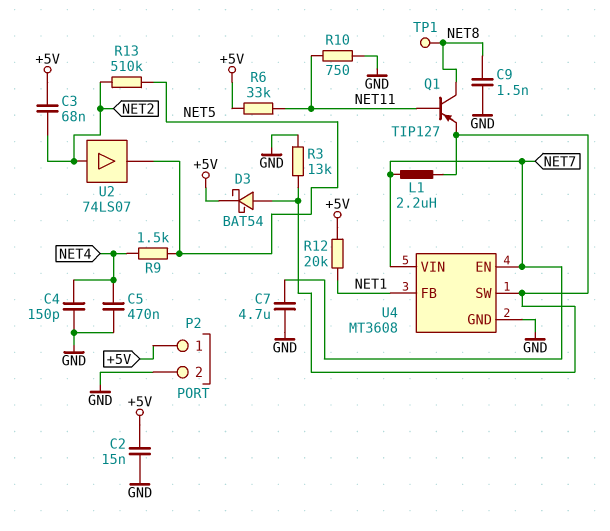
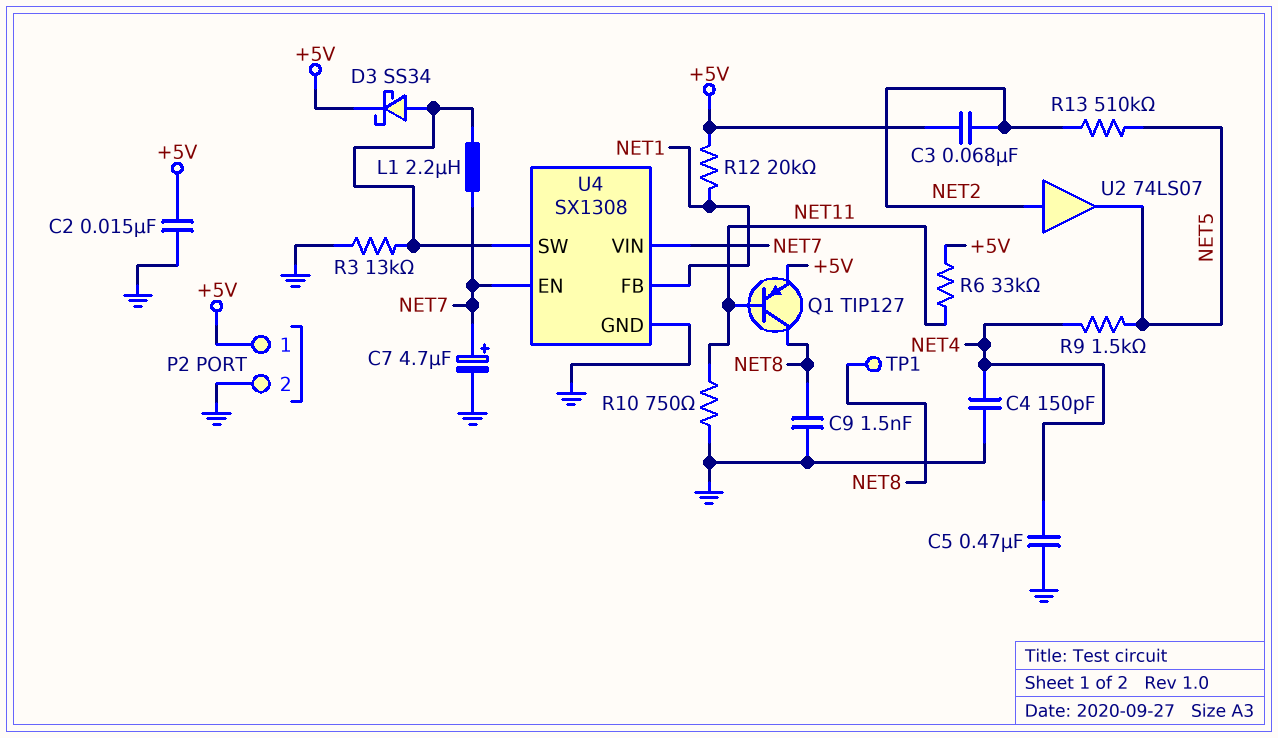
C7: 4.7uF (GND, NET7) -> 4.7uF (plus NET7, minus GND)
D3: schottky BAT54 (A U4/SW, K +5V) -> schottky SS34 (A U4/SW, K +5V)
Q1: PNP TIP127 (B NET11, C NET8, E U4/SW) -> PNP TIP127 (B NET11, C NET8, E +5V)
U4: MT3608 -> SX1308

